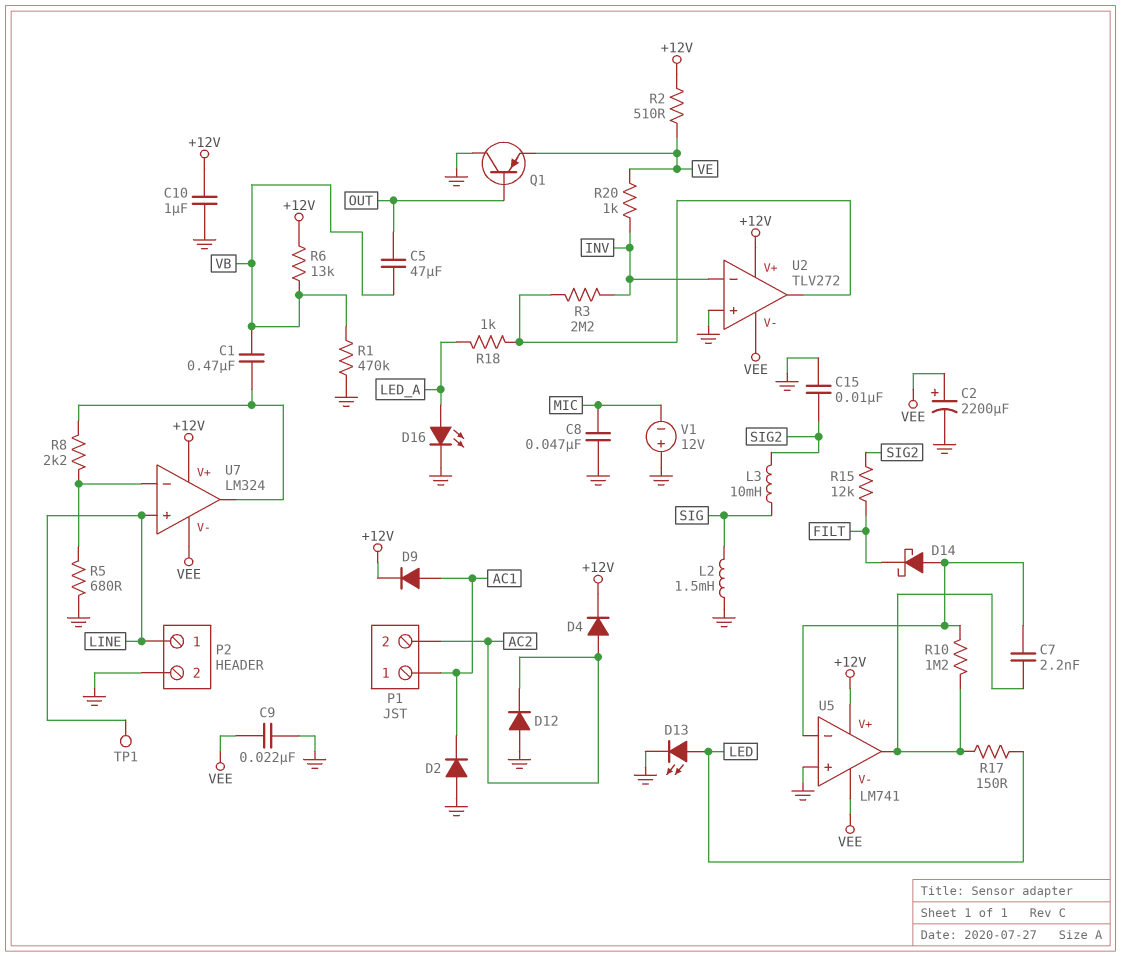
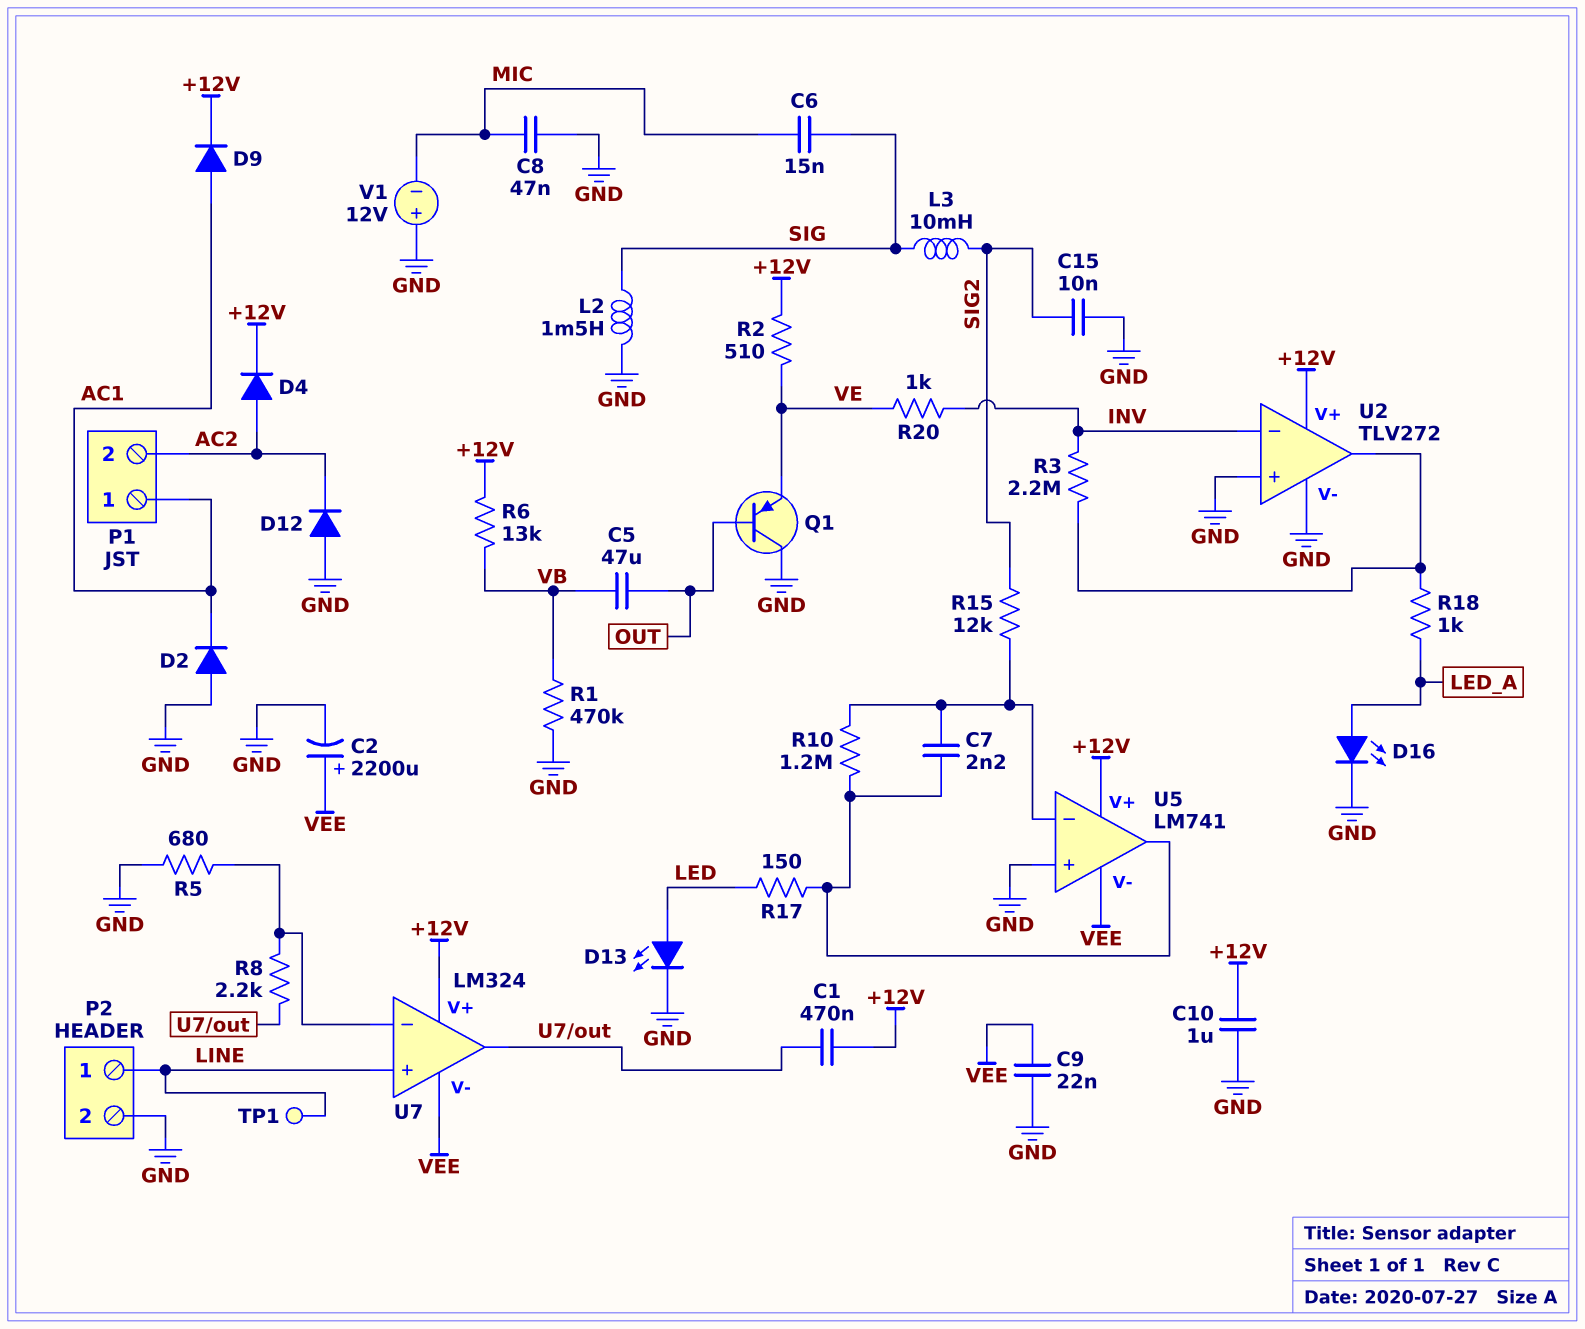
C1: 470nF (U7/out, VB) -> 470nF (+12V, U7/out)
C6: none -> 15nF (MIC, SIG)
D14: schottky (A U5/in-, K FILT) -> none
R15: 12k (FILT, SIG2) -> 12k (SIG2, U5/in-)
U2 pin V-: VEE -> GND

